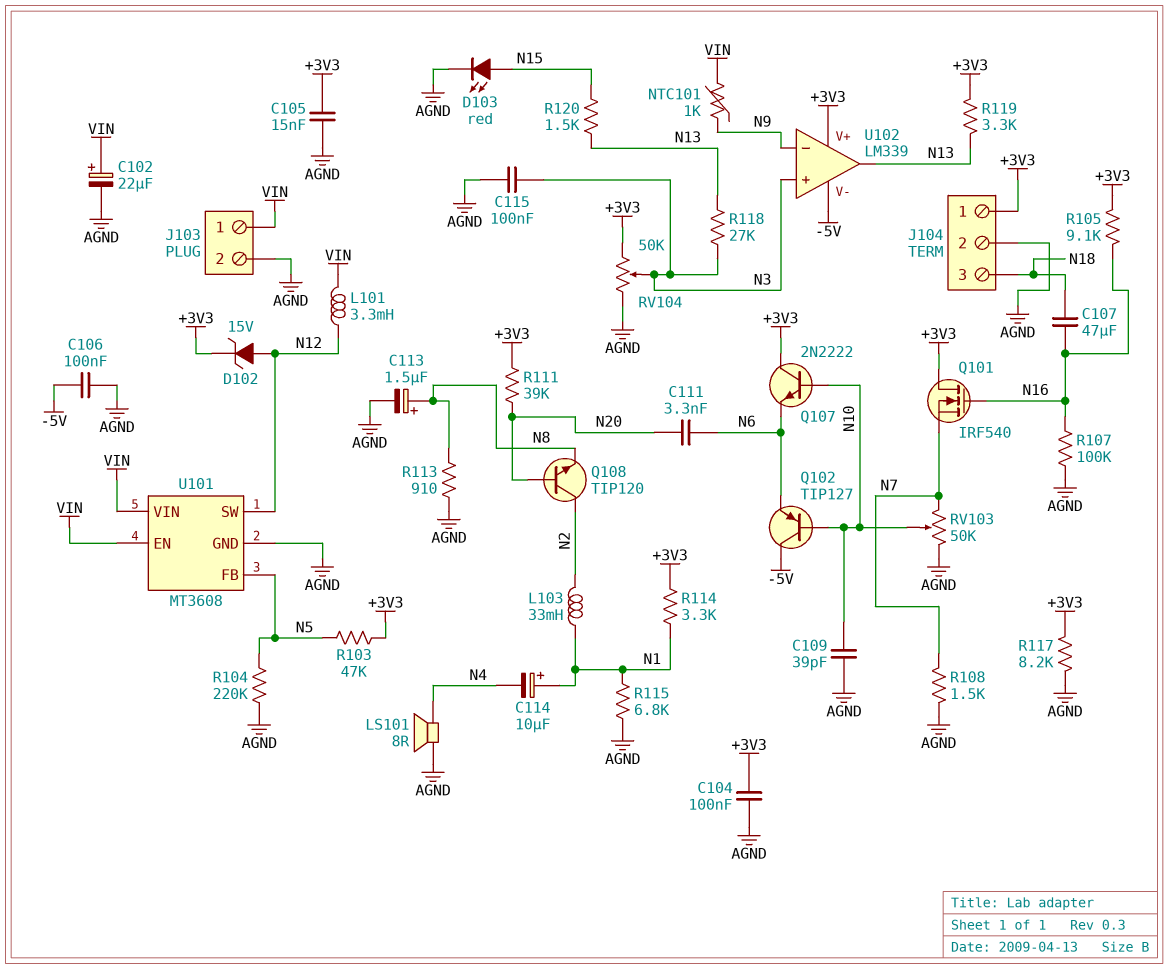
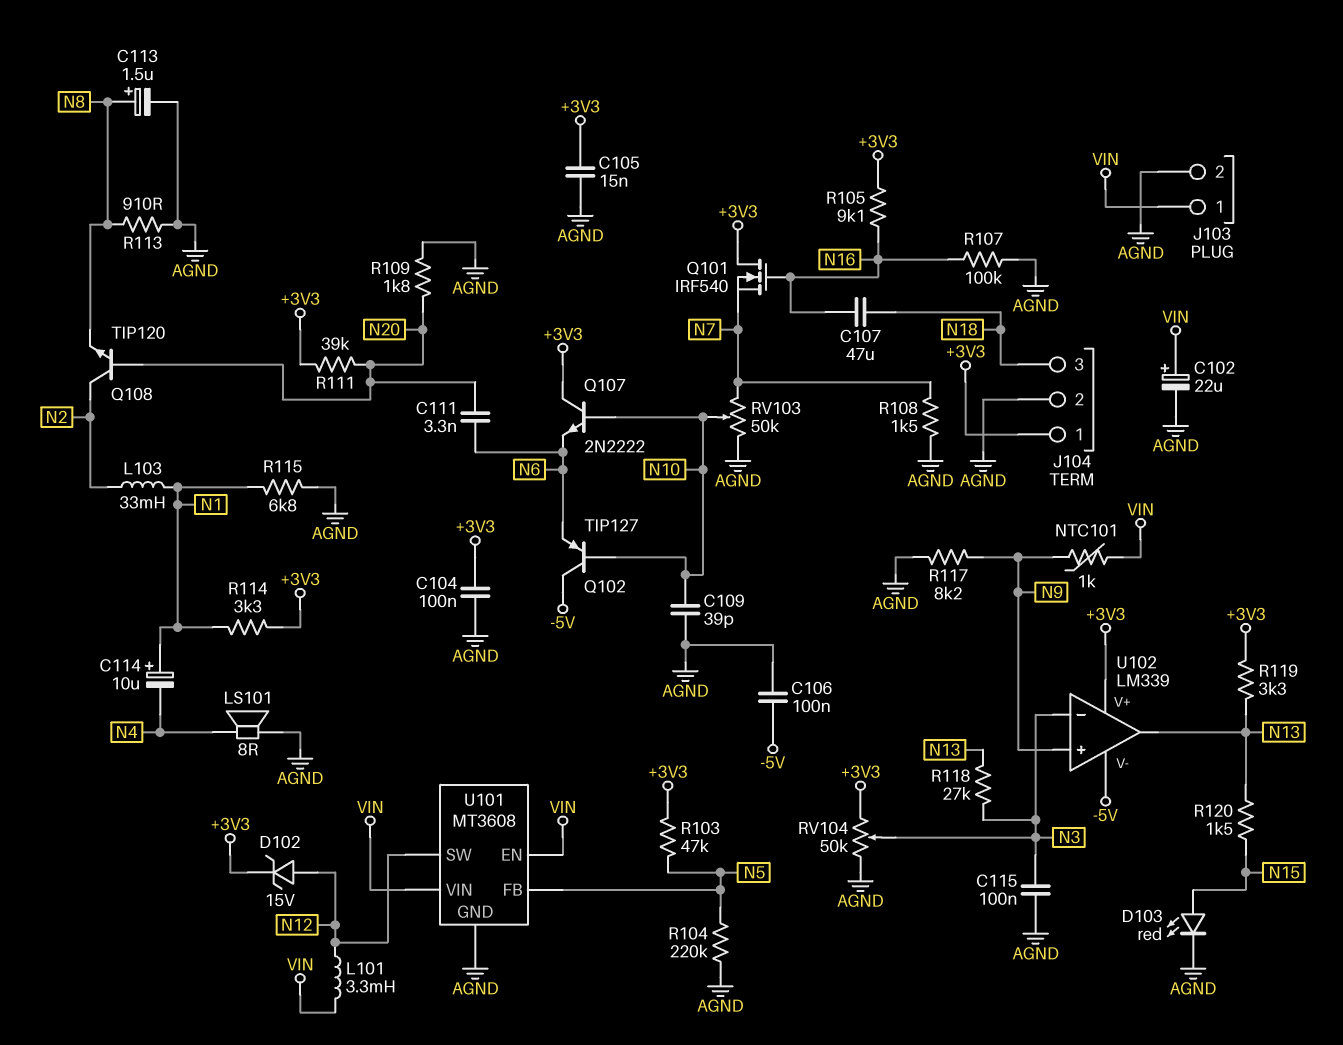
R109: none -> 1.8k (AGND, N20)
R117: 8.2k (+3V3, AGND) -> 8.2k (AGND, N9)
U102 pin in+: N3 -> N9
U102 pin in-: N9 -> N3

